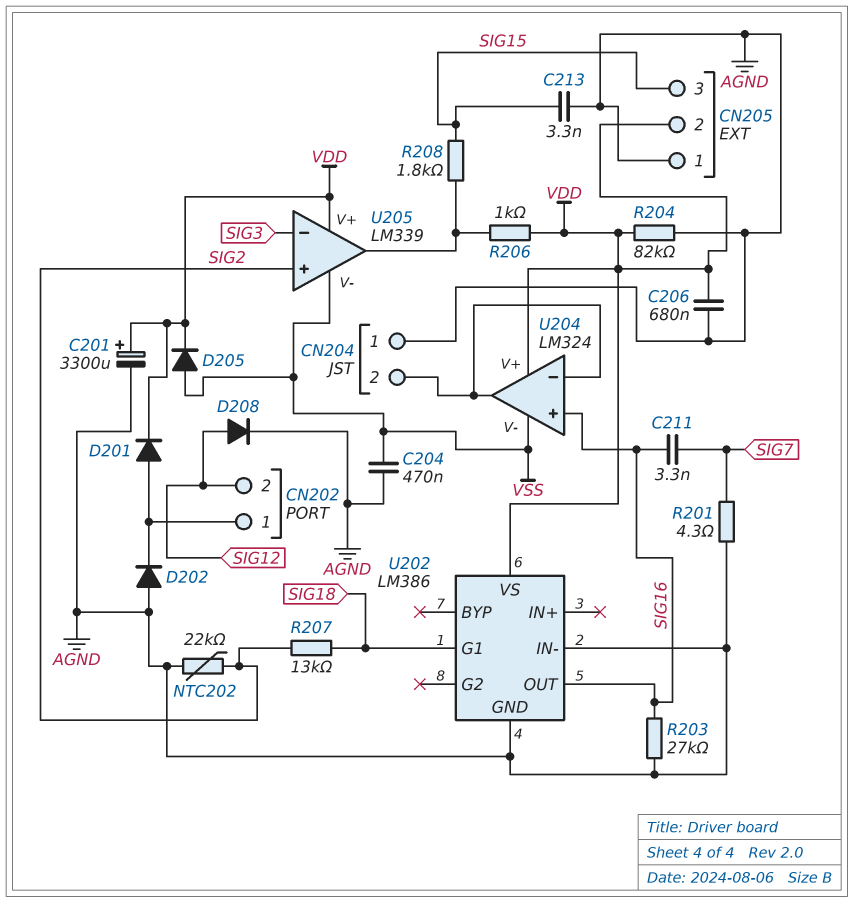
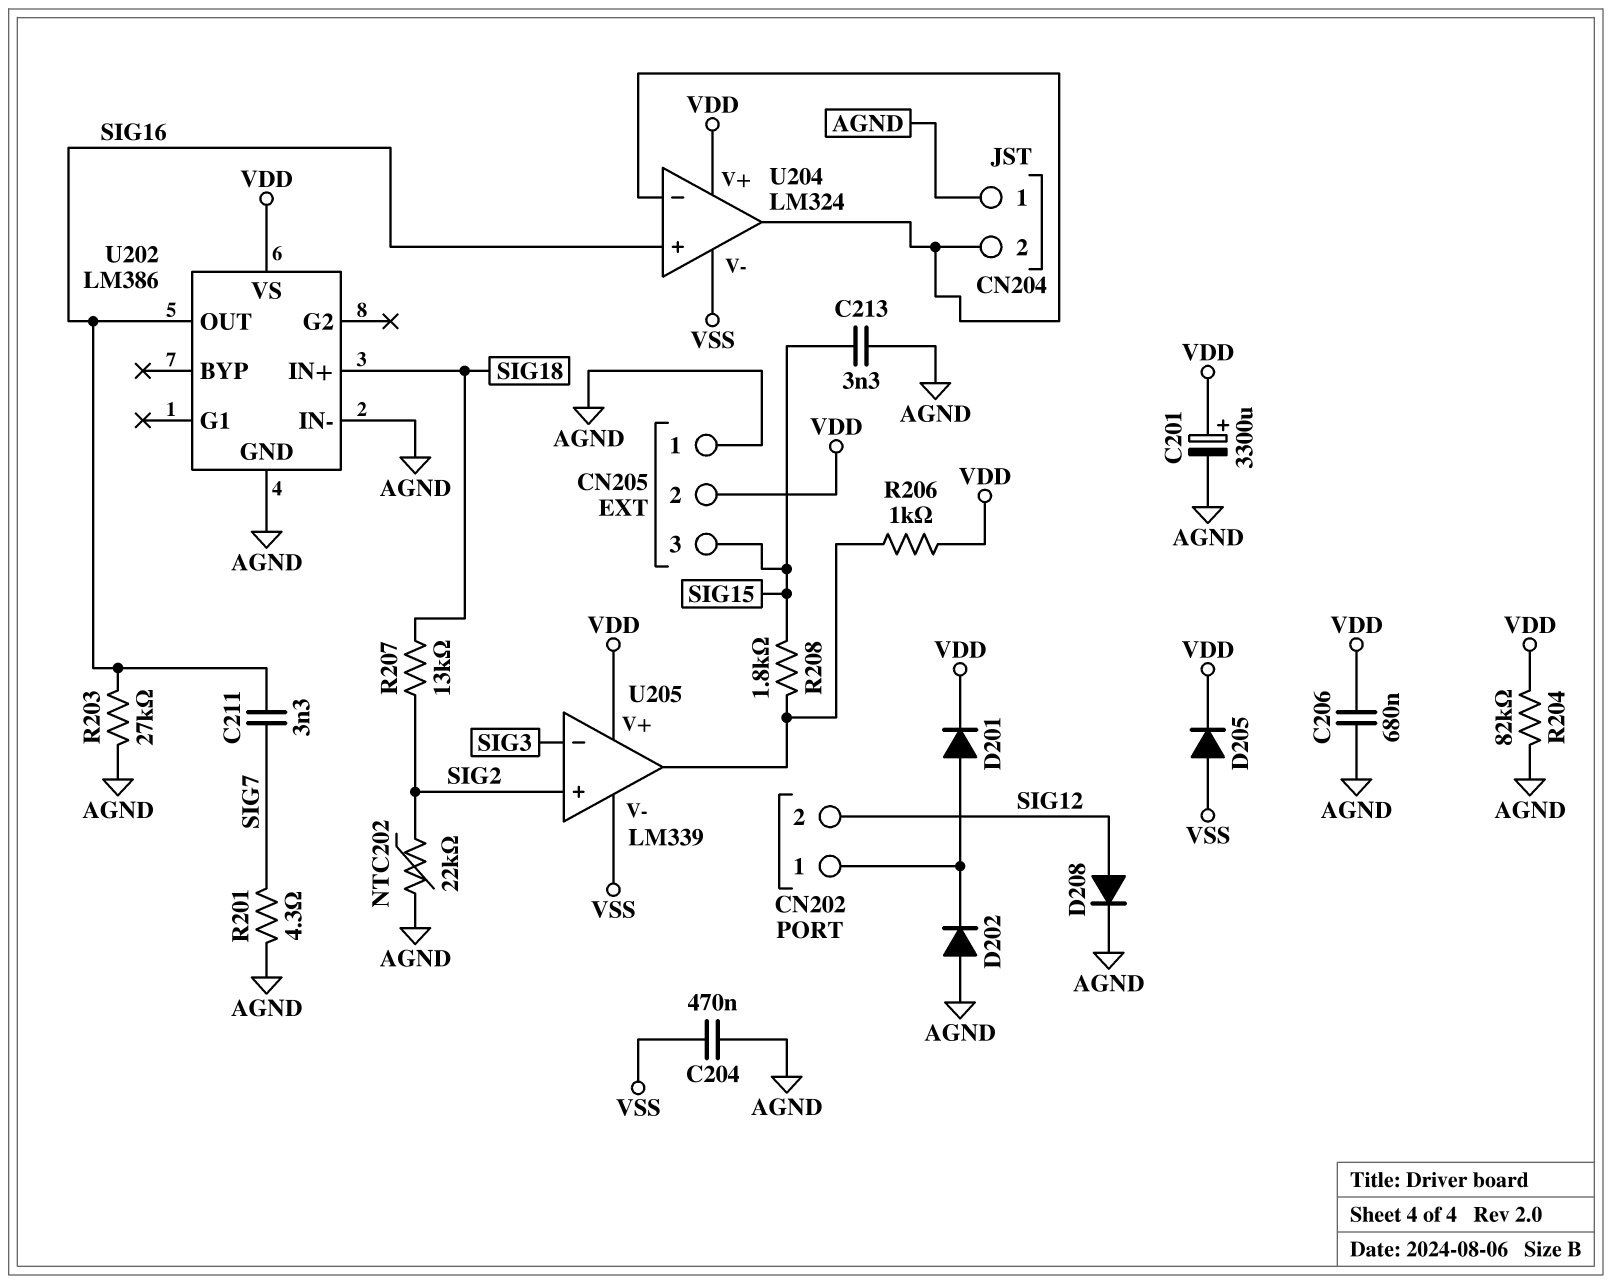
U202 pin G1: SIG18 -> none
U202 pin IN+: none -> SIG18

